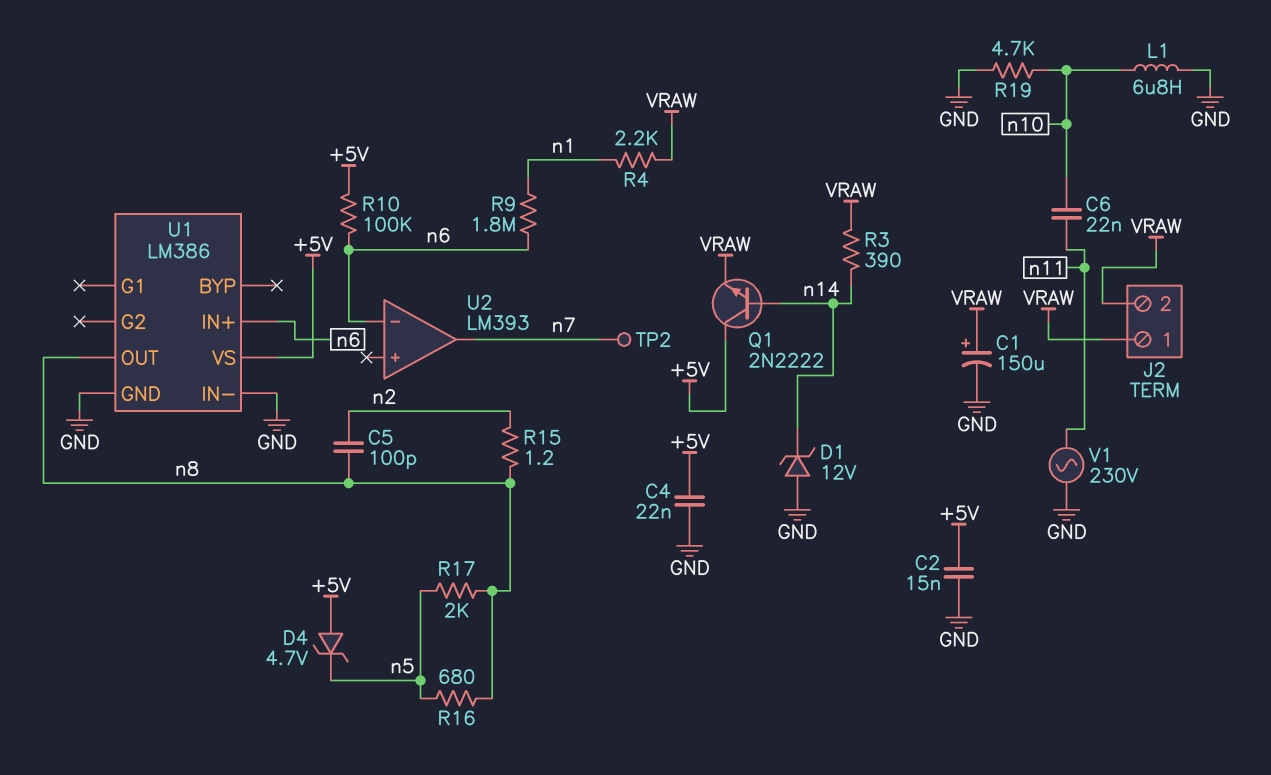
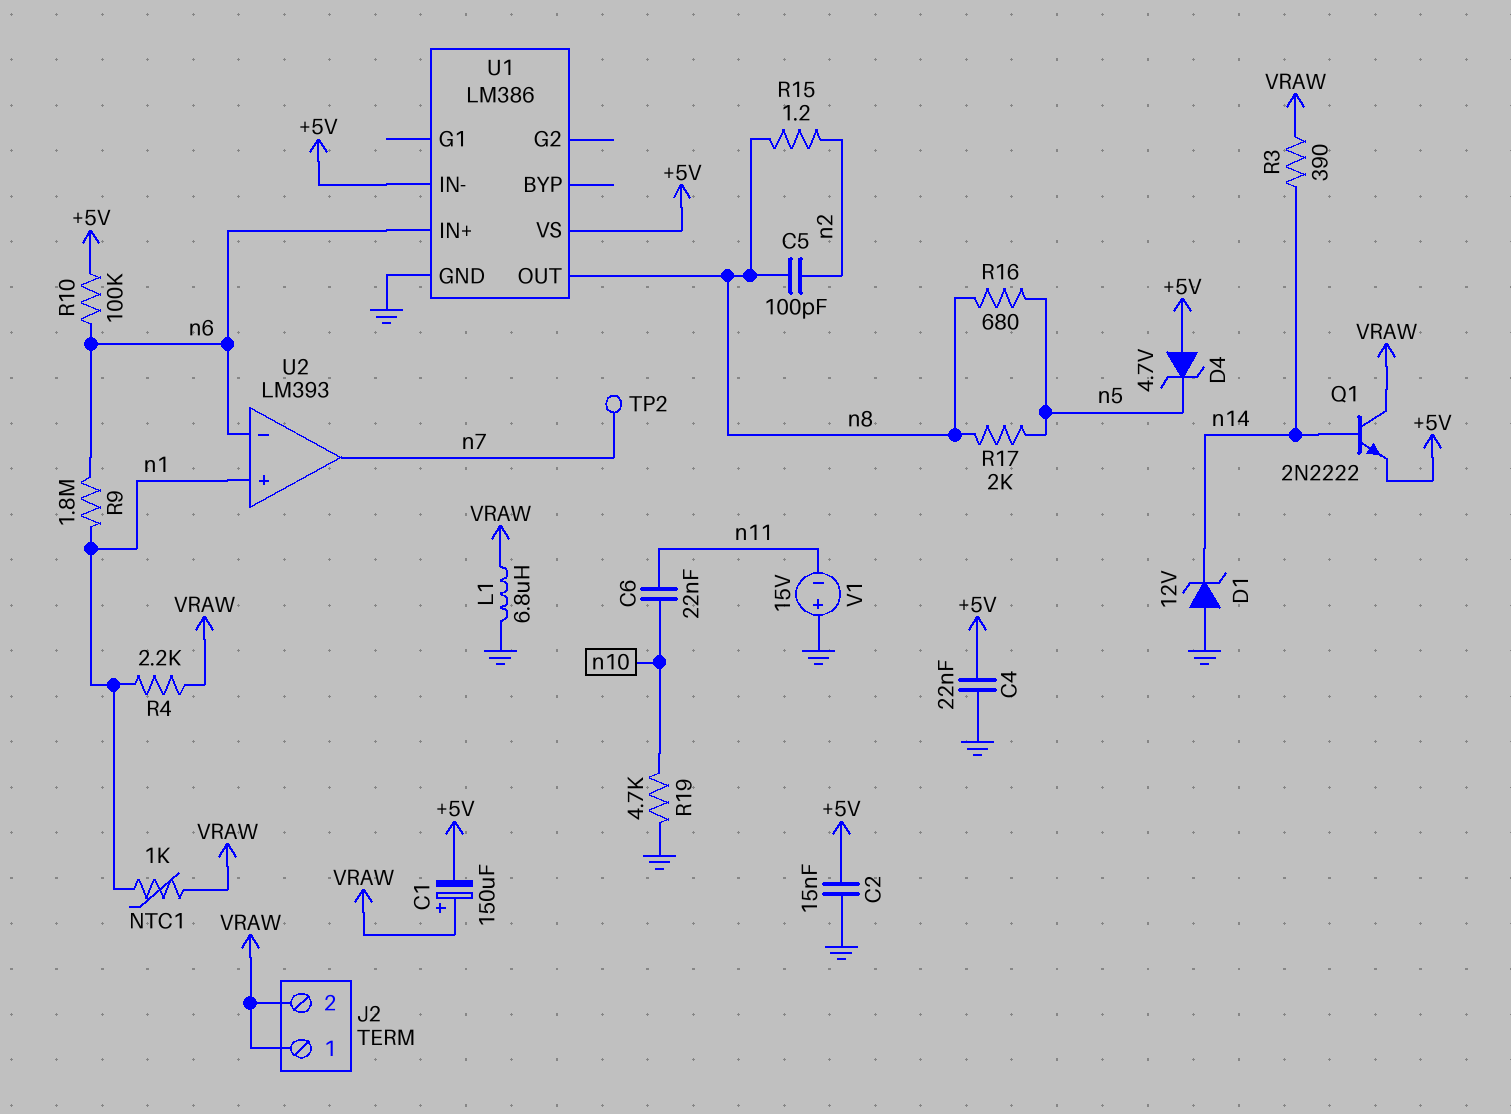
C1: 150uF (plus VRAW, minus GND) -> 150uF (plus VRAW, minus +5V)
L1: 6.8uH (GND, n10) -> 6.8uH (GND, VRAW)
NTC1: none -> 1k (VRAW, n1)
Q1: NPN 2N2222 (B n14, C +5V, E VRAW) -> NPN 2N2222 (B n14, C VRAW, E +5V)
U1 pin IN-: GND -> +5V
U2 pin in+: none -> n1
V1: AC 230V (GND, n11) -> 15V (plus GND, minus n11)

